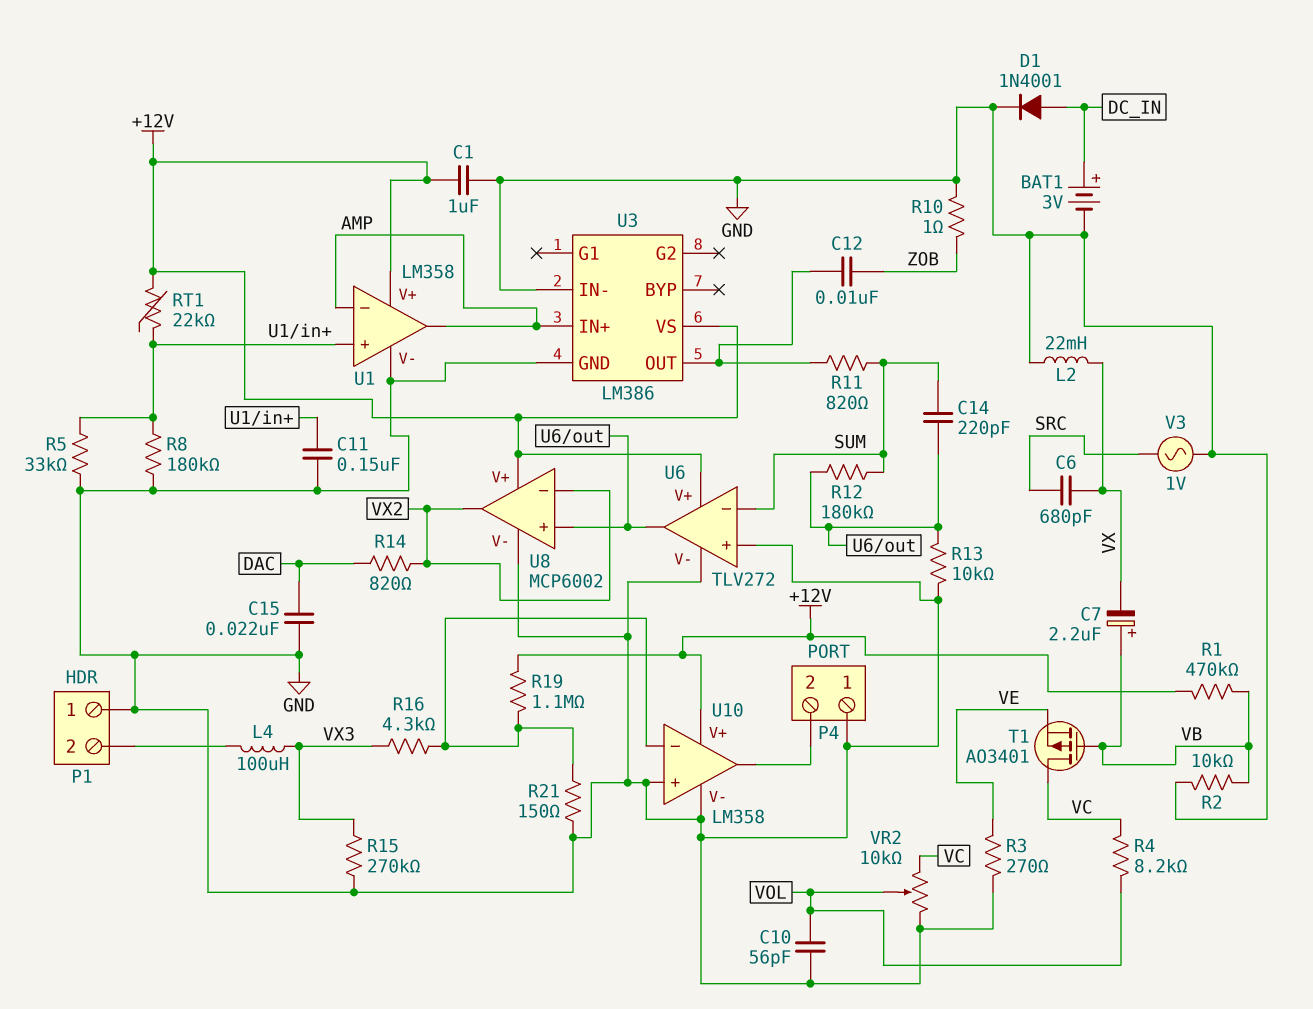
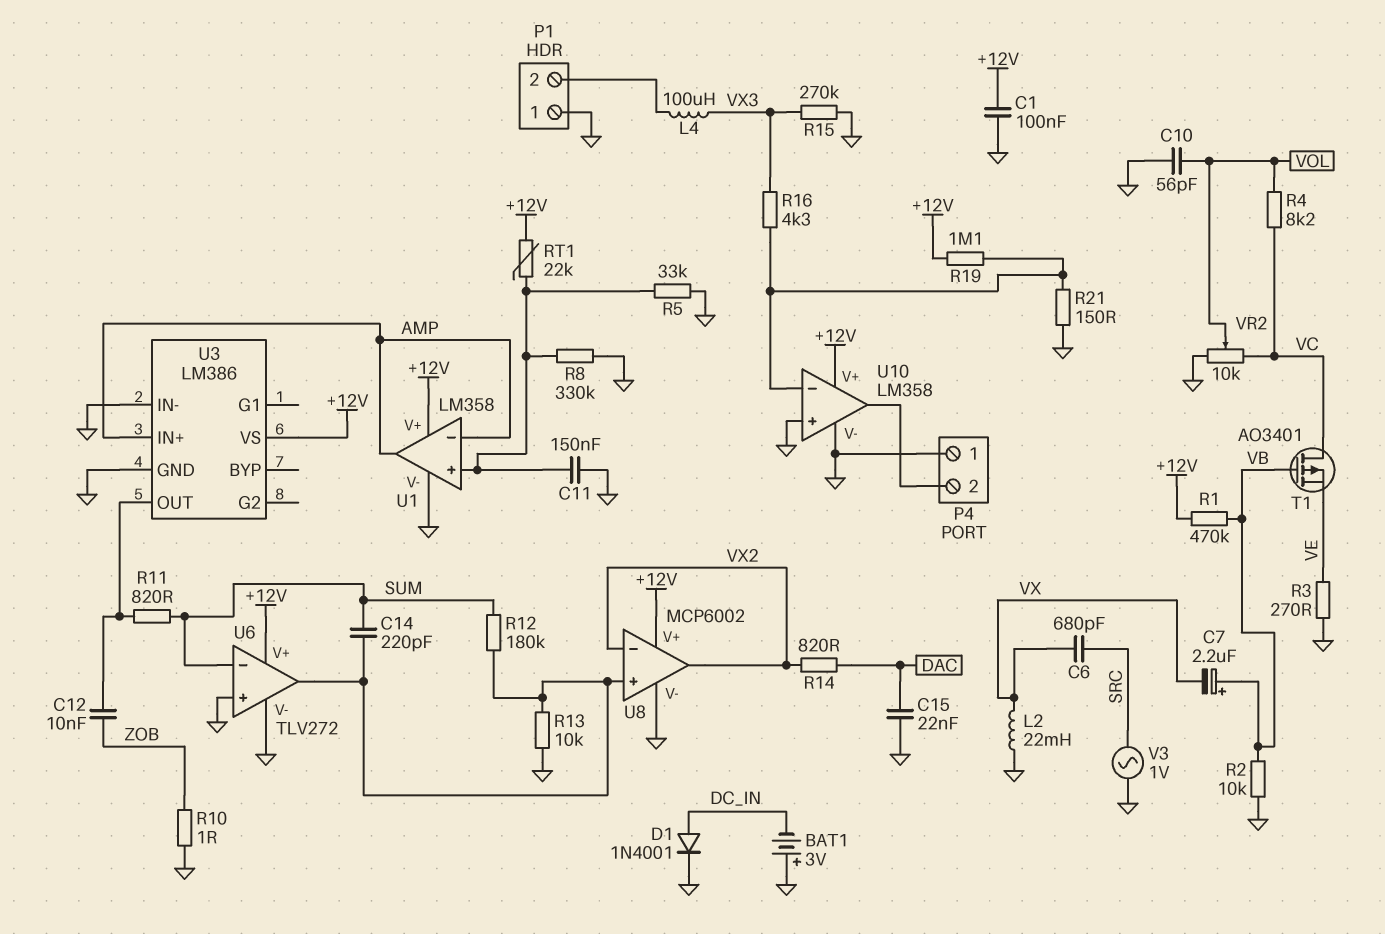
BAT1: 3V (plus DC_IN, minus GND) -> 3V (plus GND, minus DC_IN)
C1: 1uF (+12V, GND) -> 100nF (+12V, GND)
R8: 180k (GND, U1/in+) -> 330k (GND, U1/in+)

